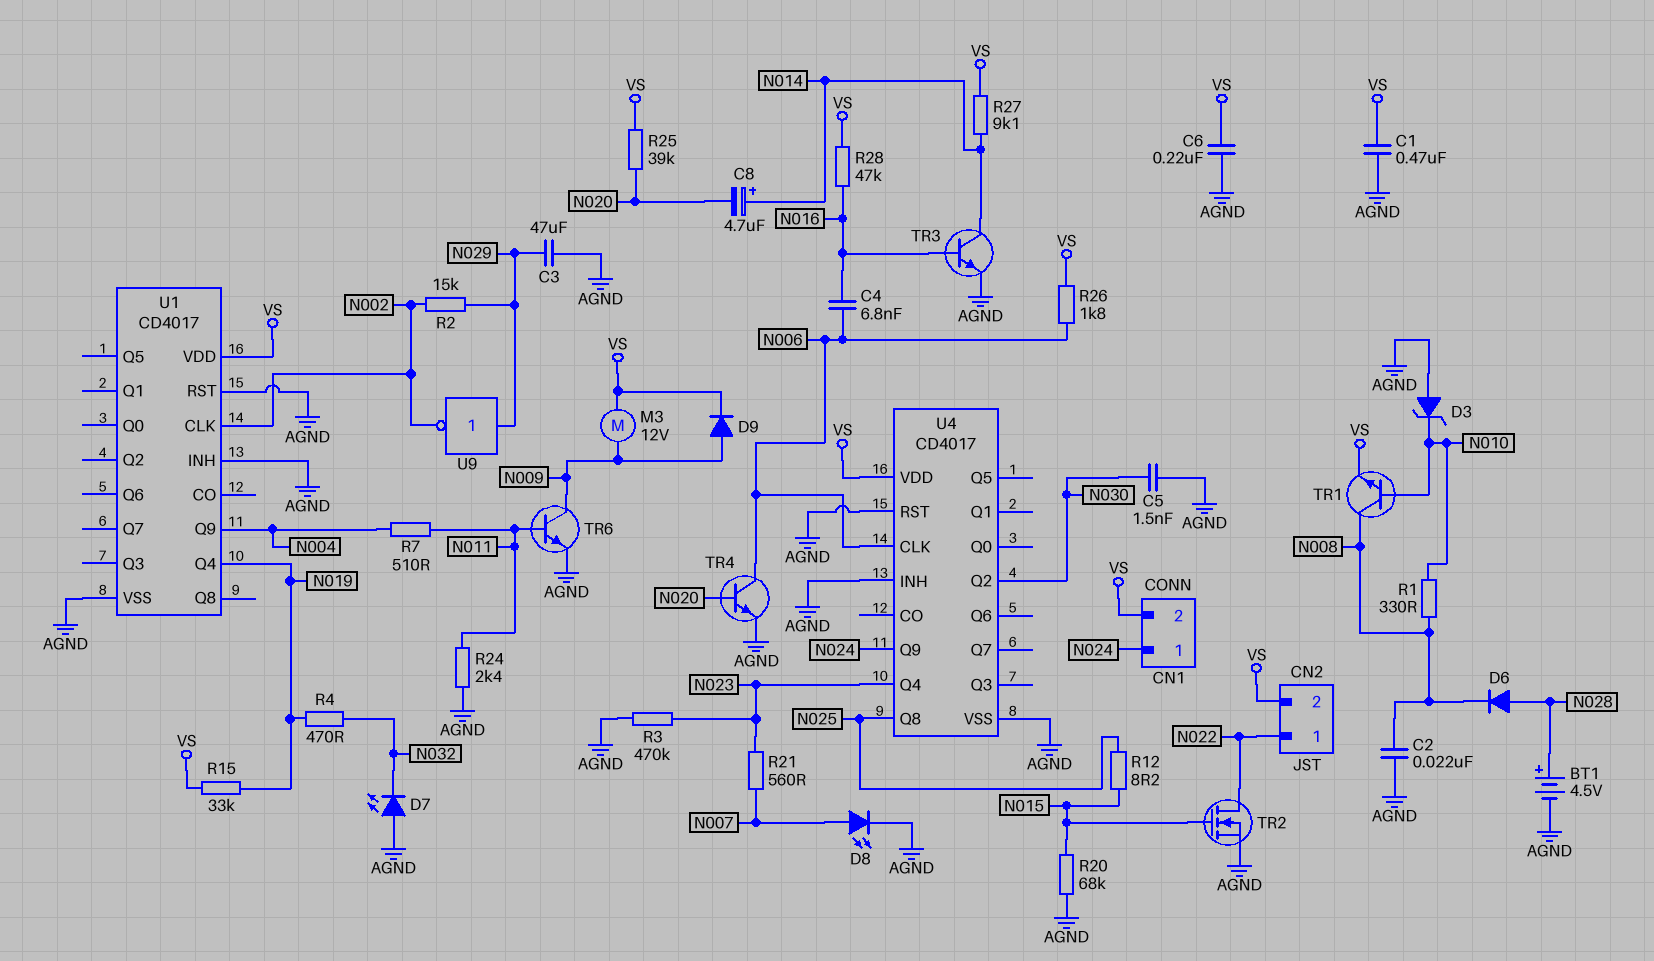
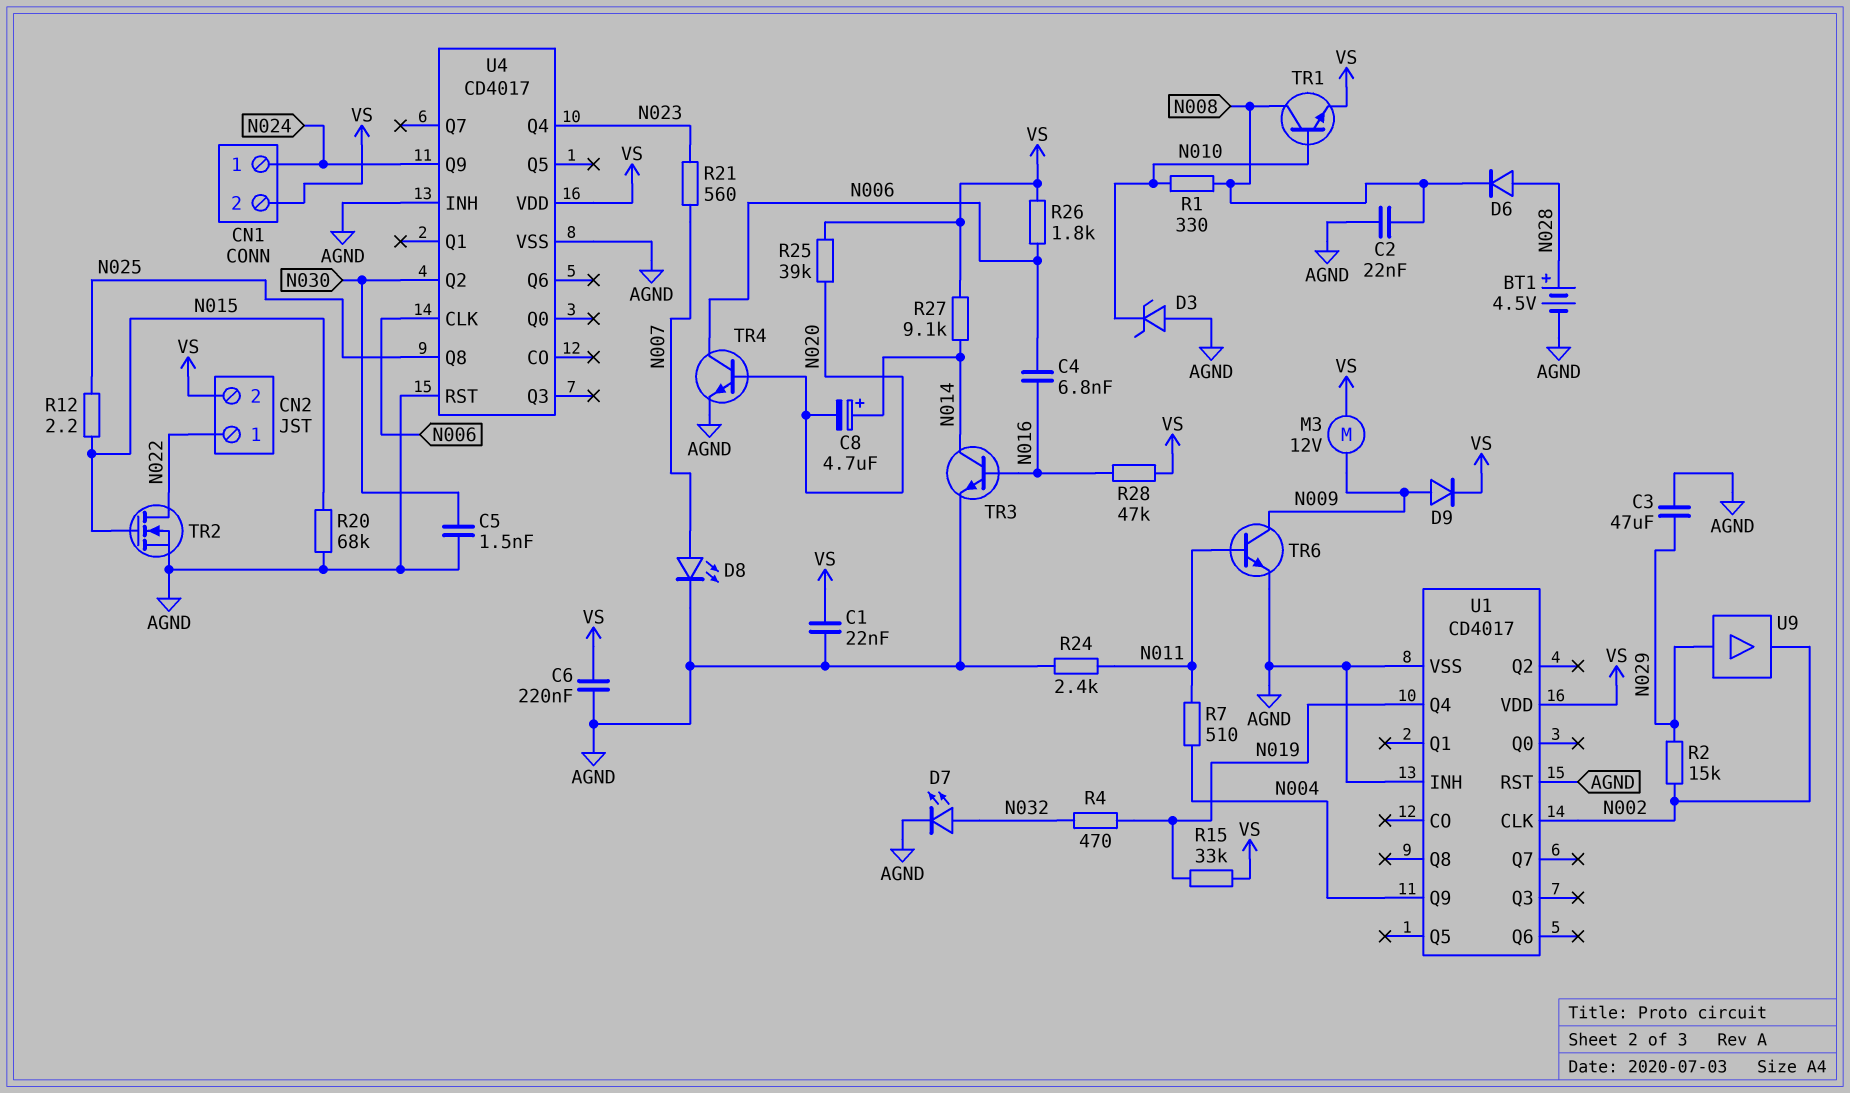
C1: 470nF (AGND, VS) -> 22nF (AGND, VS)
D7: LED (A AGND, K N032) -> LED (A N032, K AGND)
R3: 470k (AGND, N023) -> none
R12: 8.2 (N015, N025) -> 2.2 (N015, N025)
U9: NOT (in N029, out N002) -> buffer (in N029, out N002)

